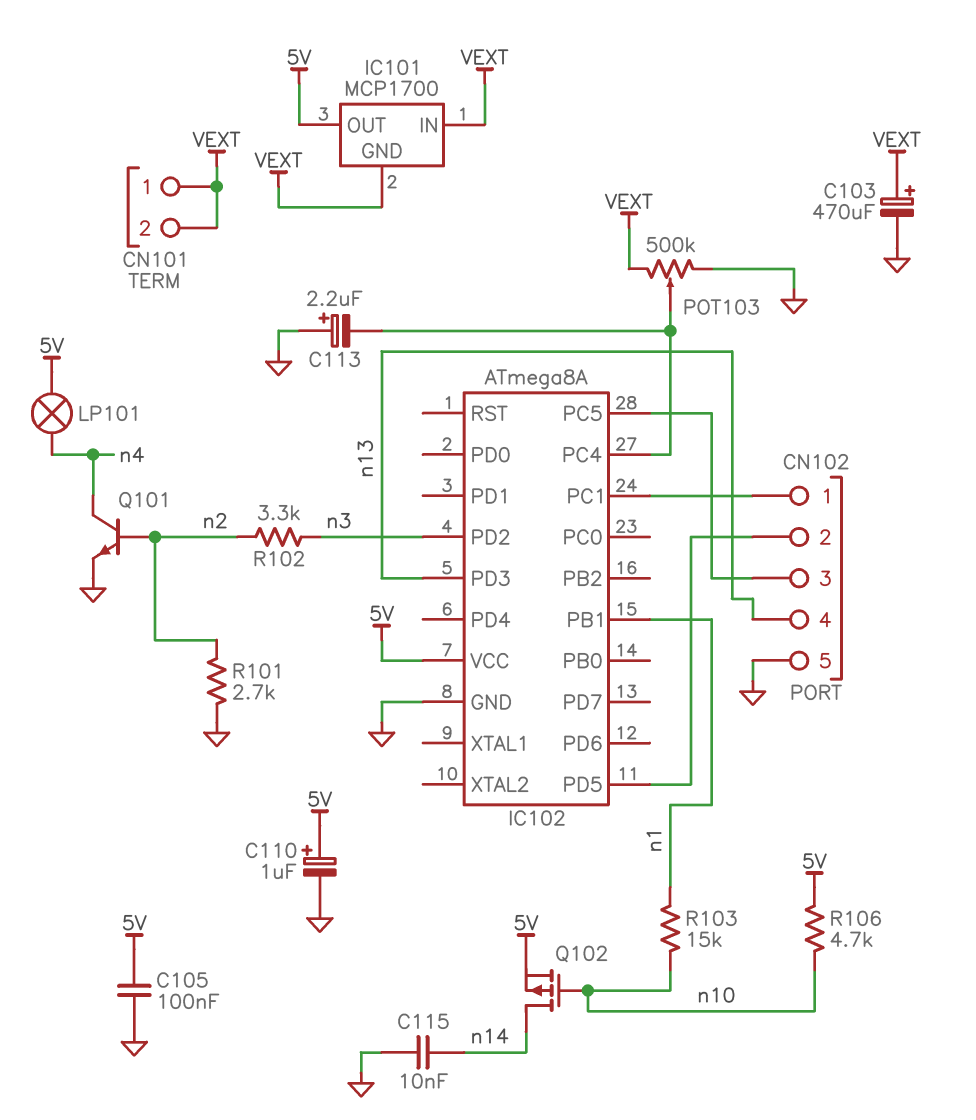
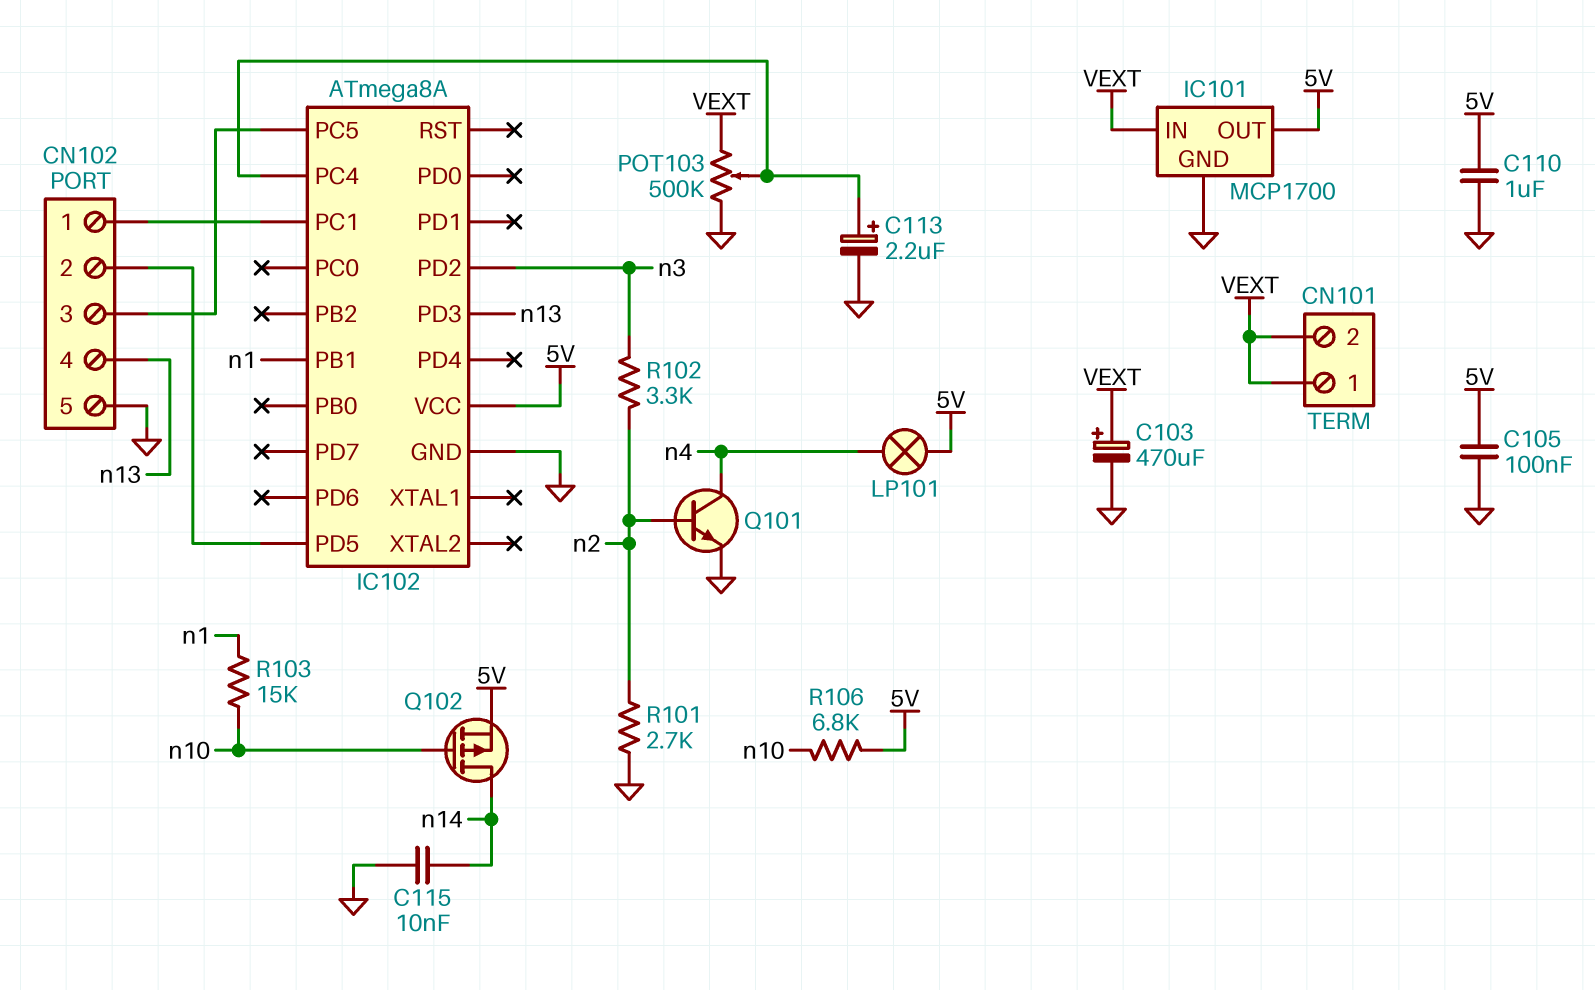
C110: 1uF (plus 5V, minus GND) -> 1uF (5V, GND)
C113: 2.2uF (plus GND, minus IC102/PC4) -> 2.2uF (plus IC102/PC4, minus GND)
IC101 pin GND: VEXT -> GND
R106: 4.7k (5V, n10) -> 6.8k (5V, n10)

